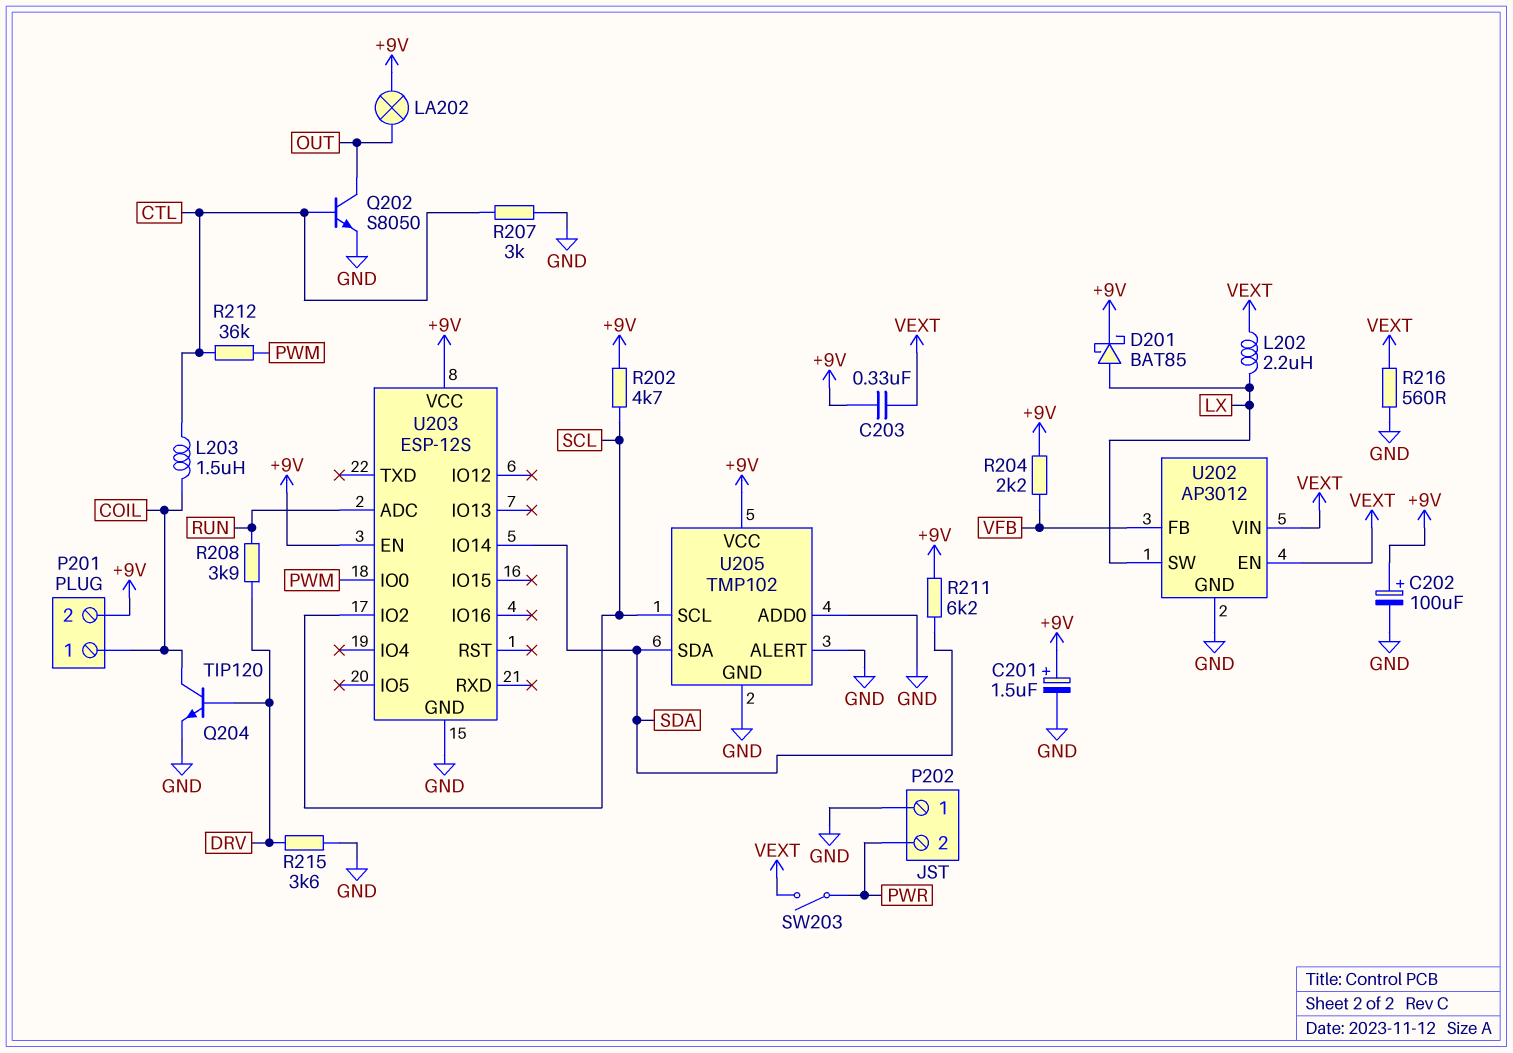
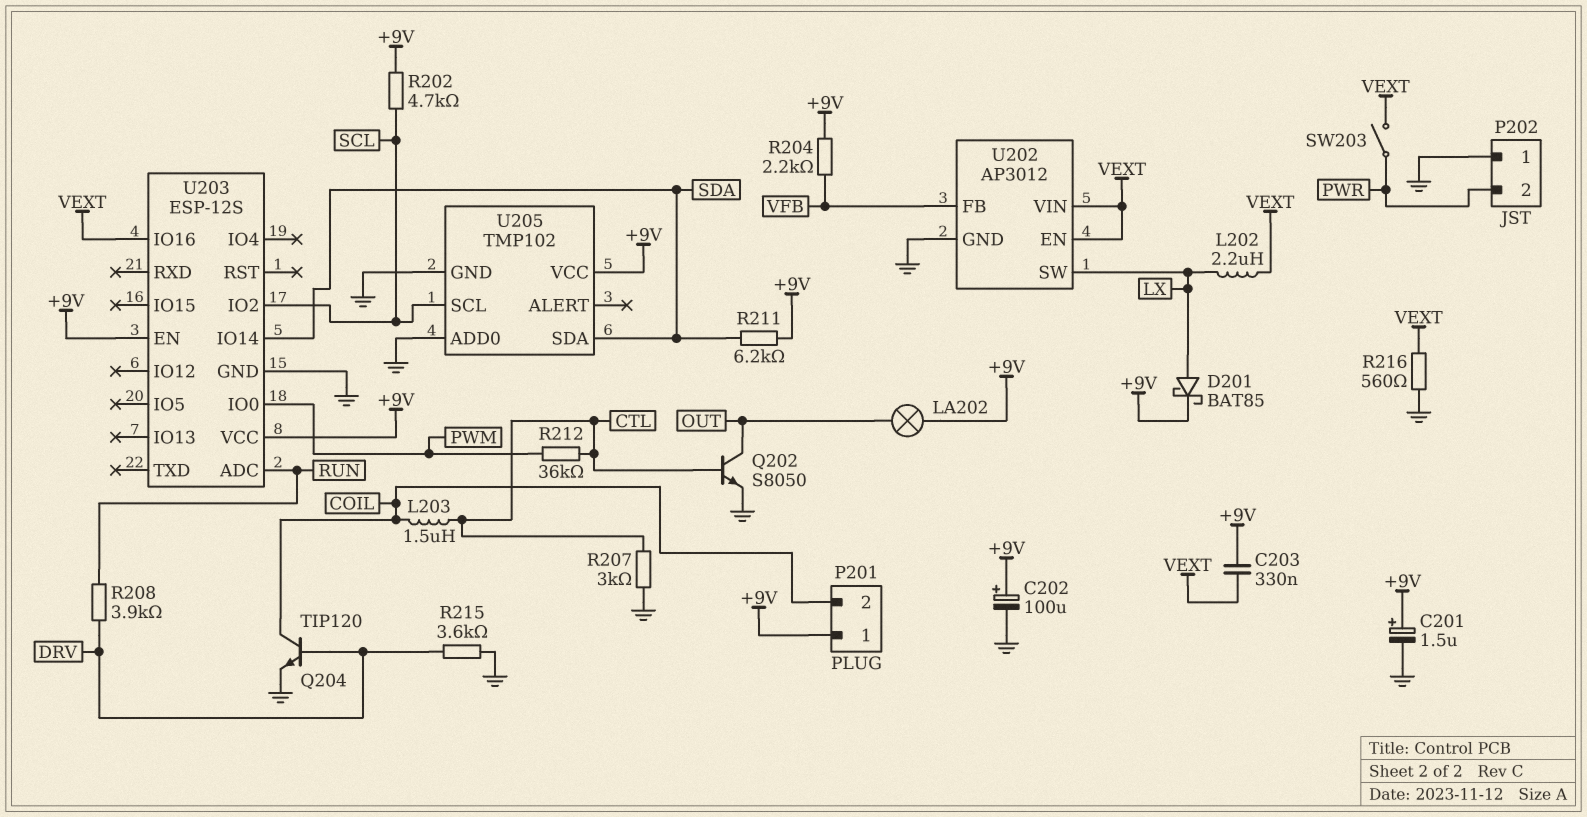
P201 pin 1: COIL -> +9V
P201 pin 2: +9V -> COIL
U203 pin IO16: none -> VEXT
U205 pin ALERT: GND -> none

